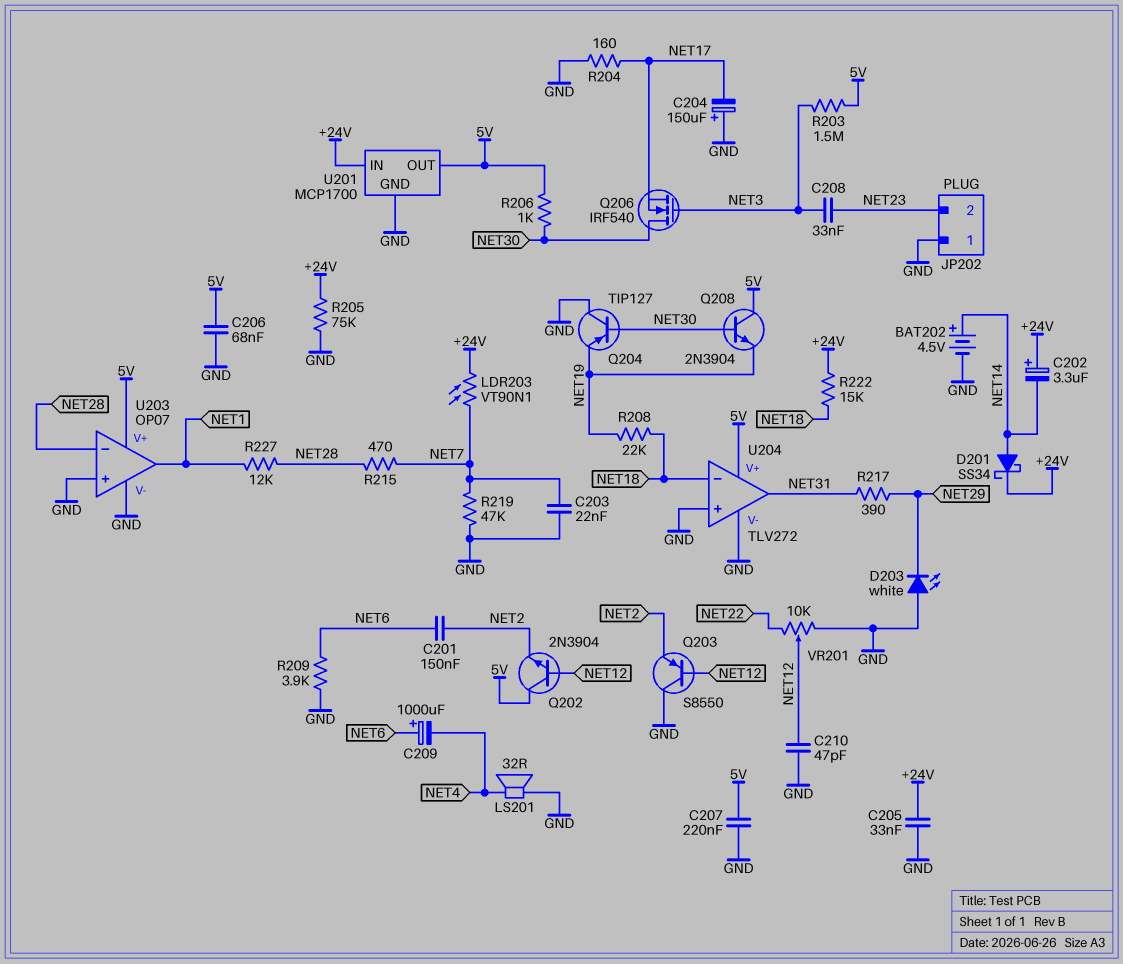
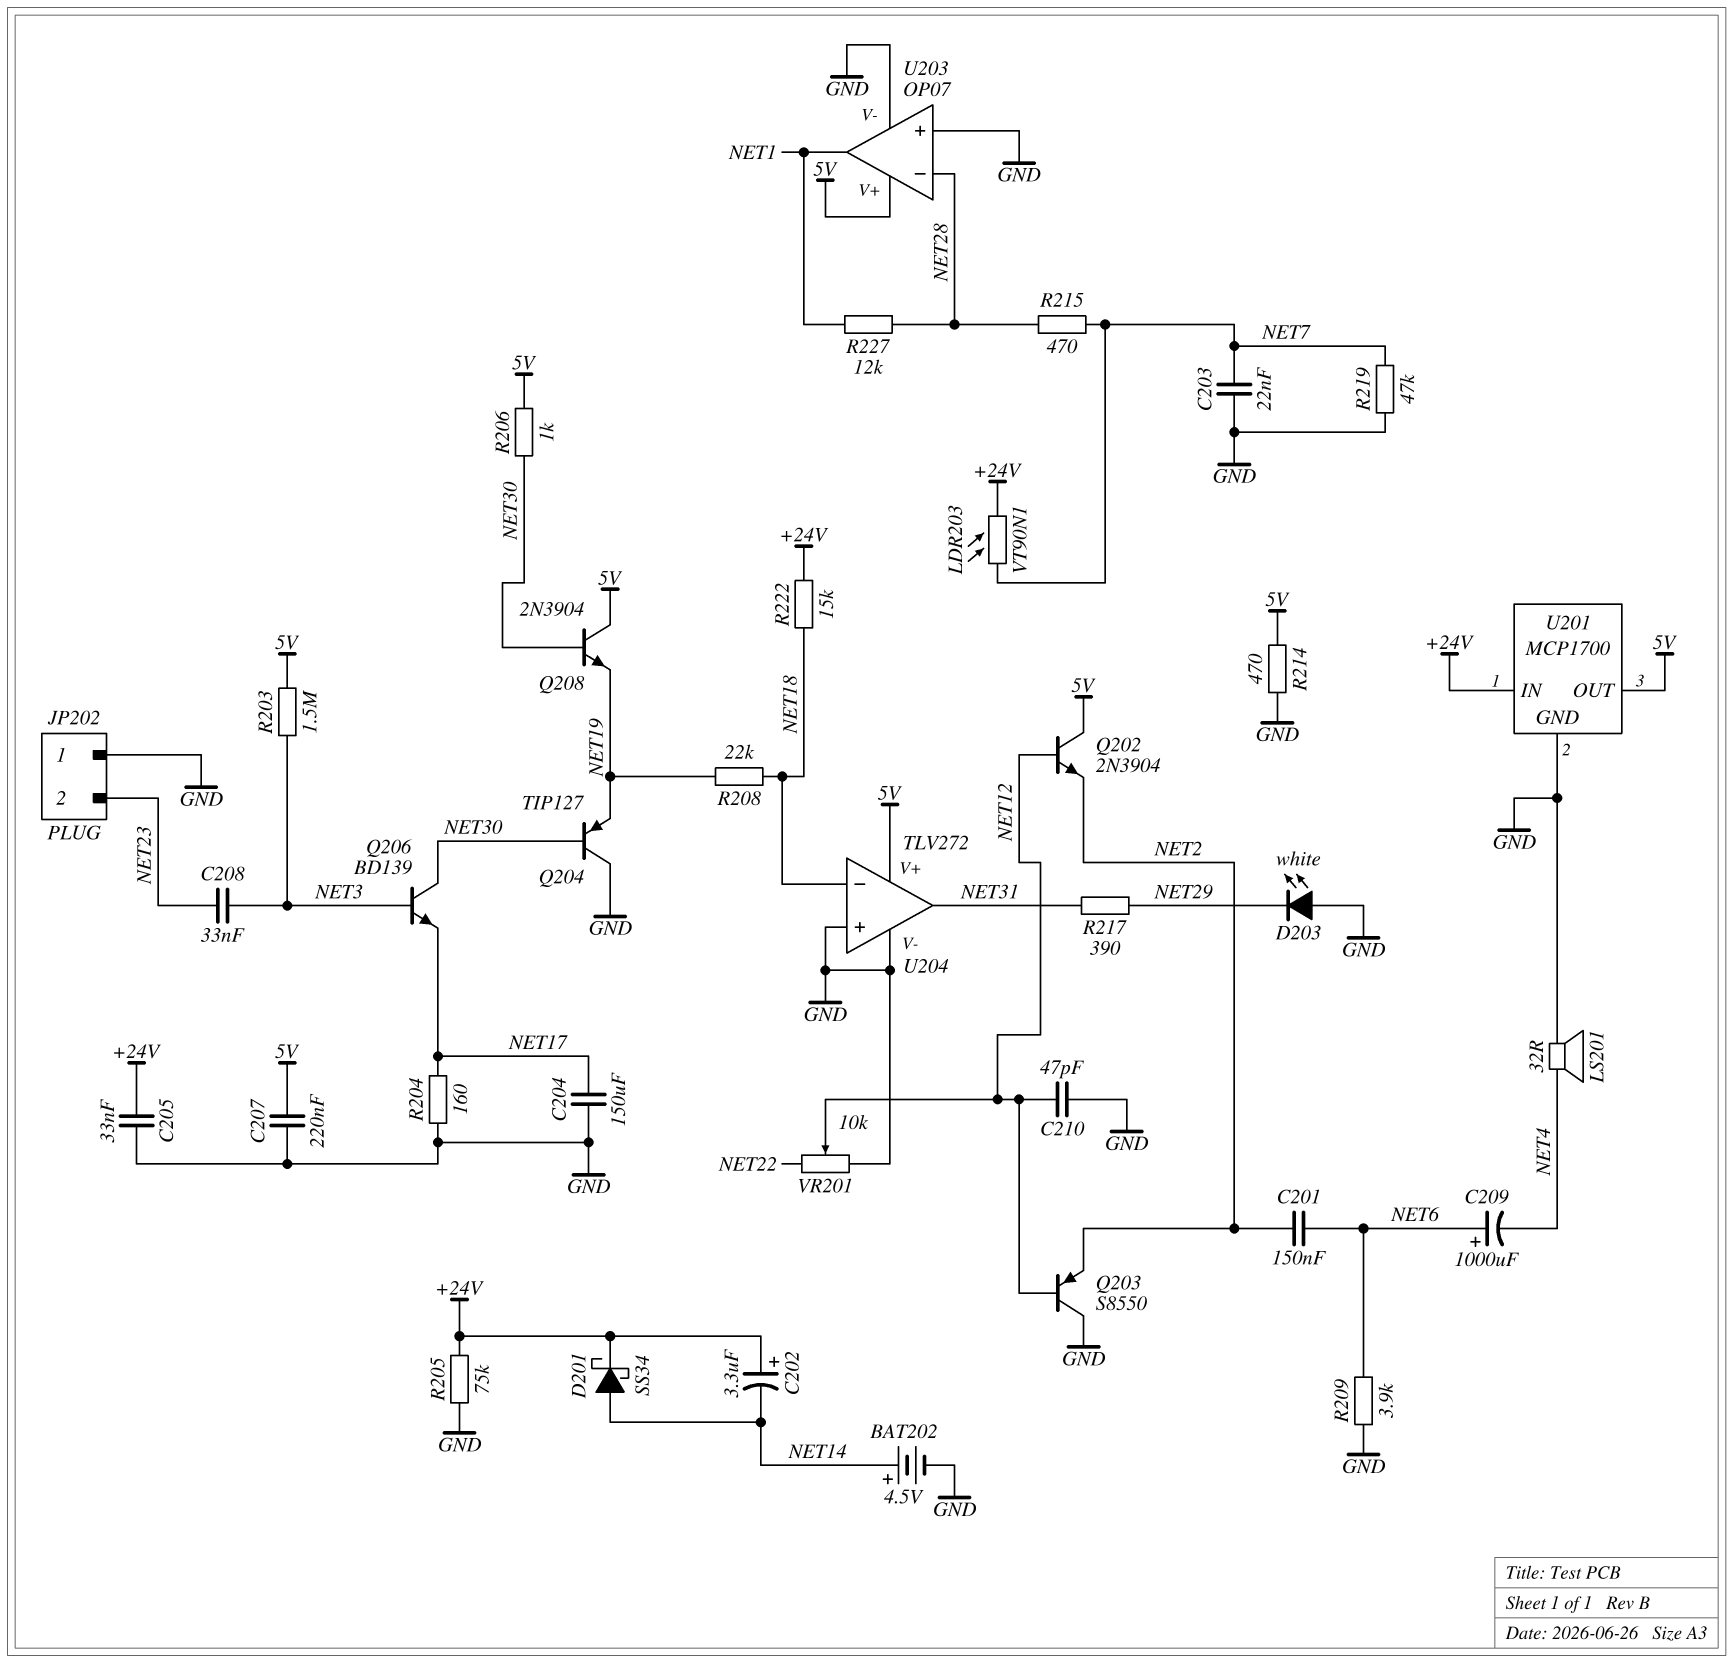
C204: 150uF (plus GND, minus NET17) -> 150uF (GND, NET17)
C206: 68nF (5V, GND) -> none
Q206: NMOS IRF540 (G NET3, D NET30, S NET17) -> NPN BD139 (B NET3, C NET30, E NET17)
R214: none -> 470 (5V, GND)

